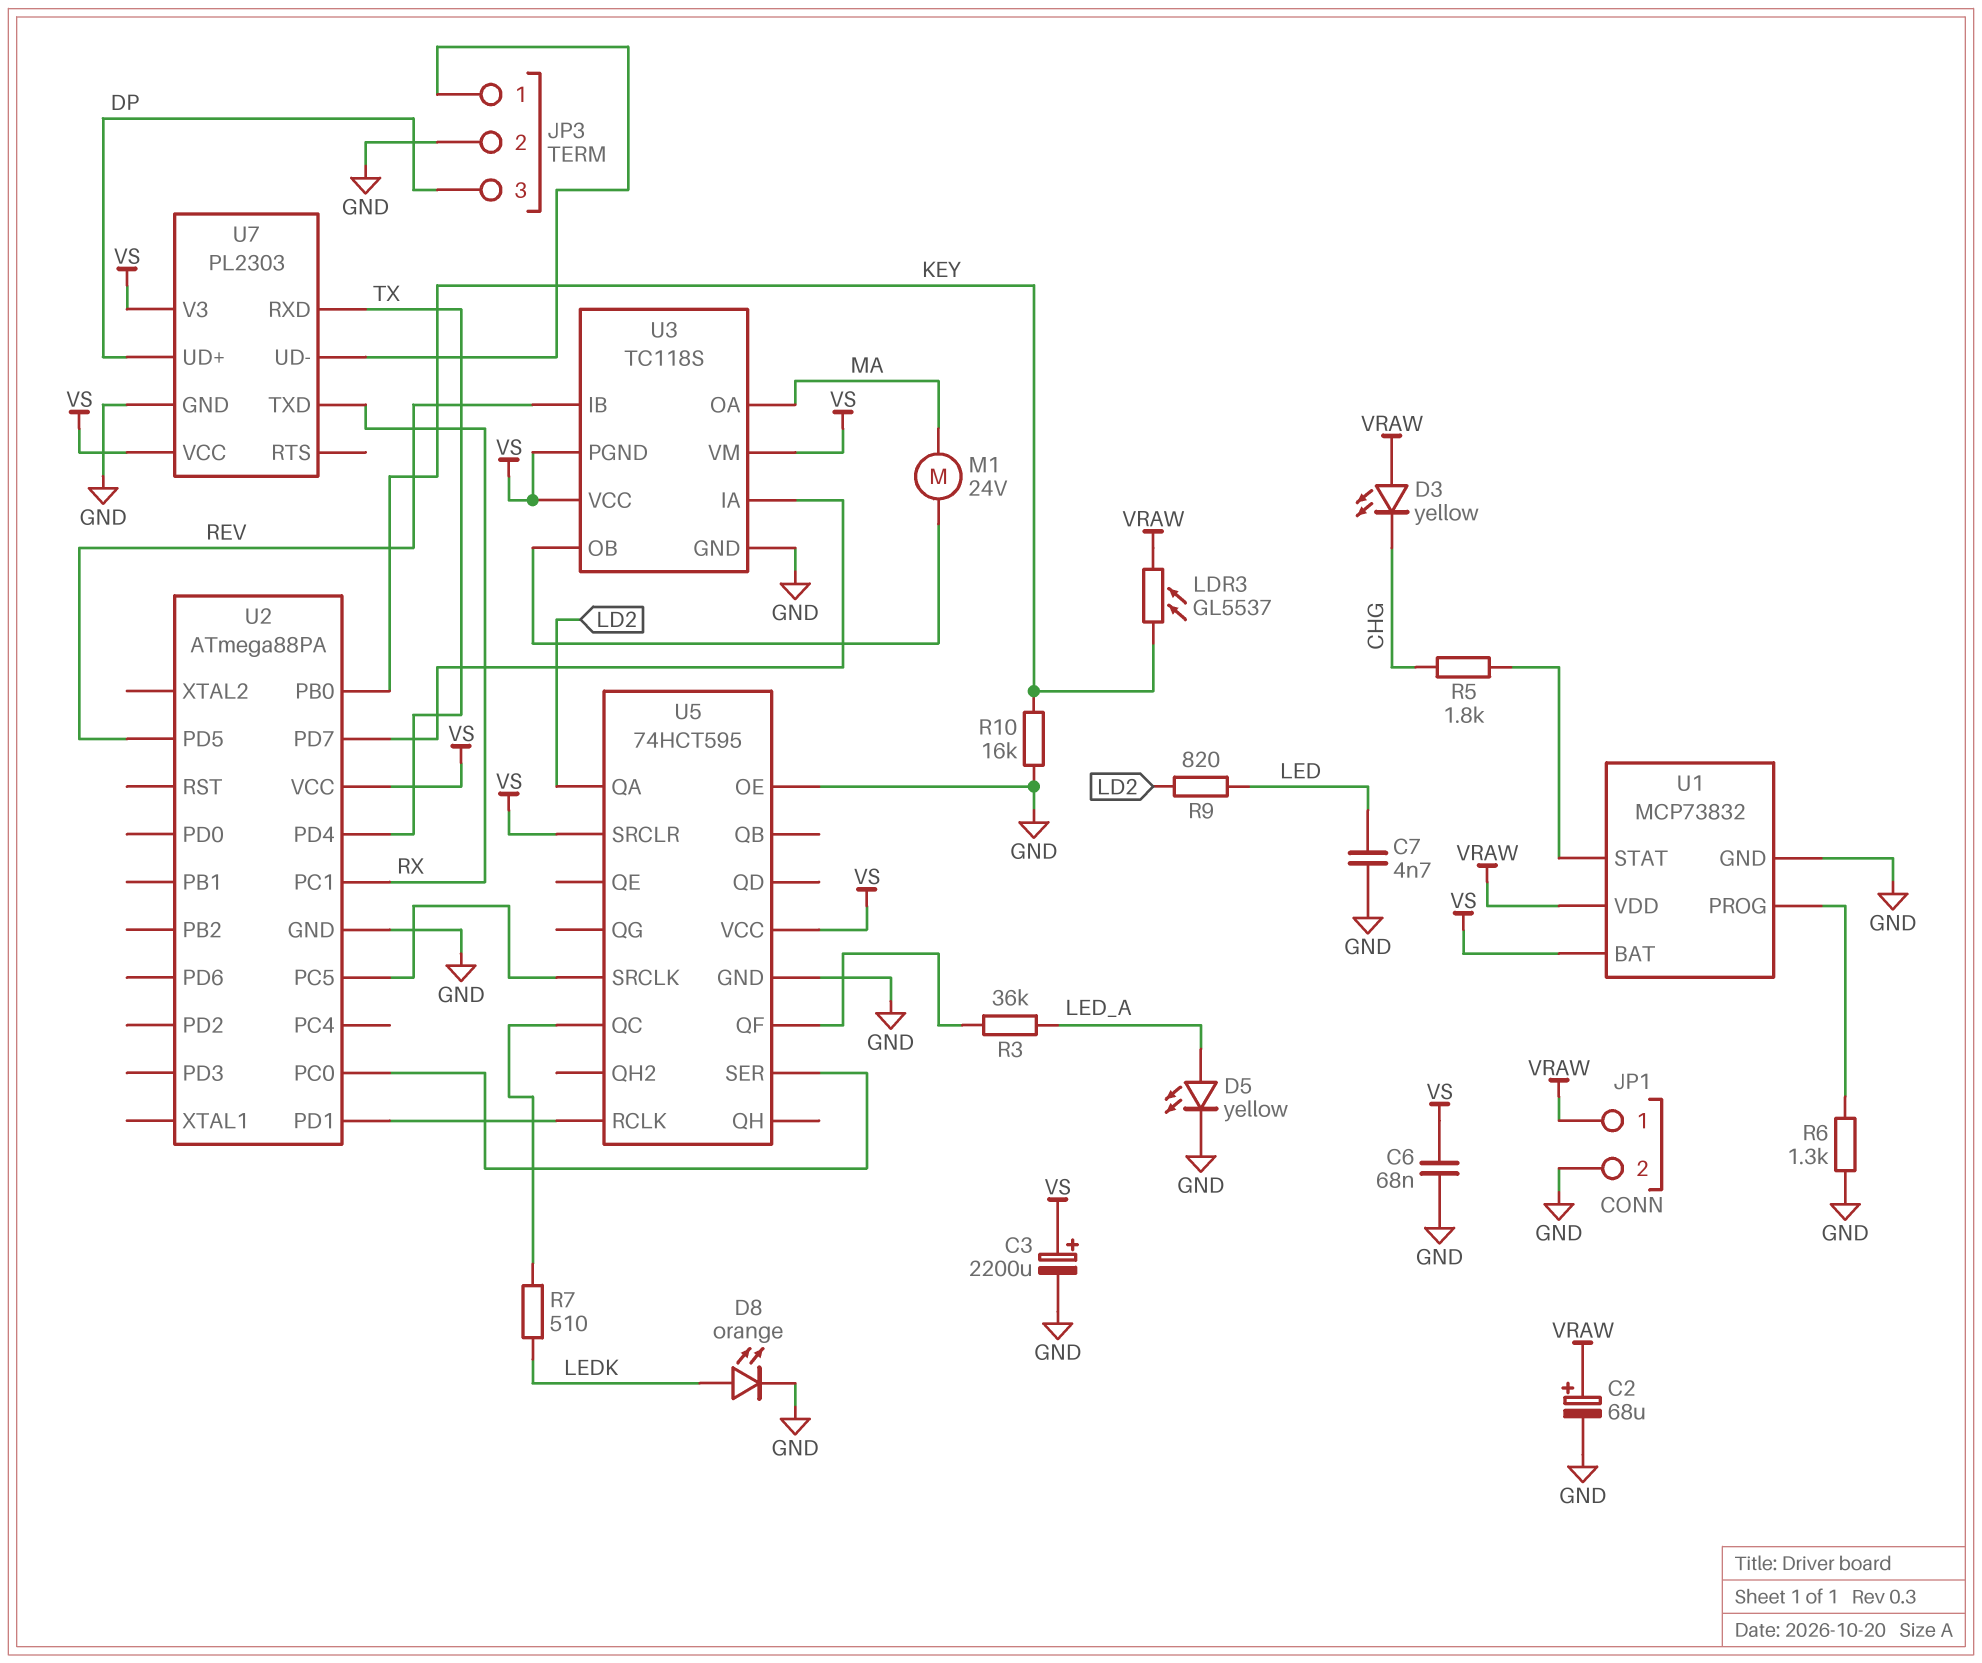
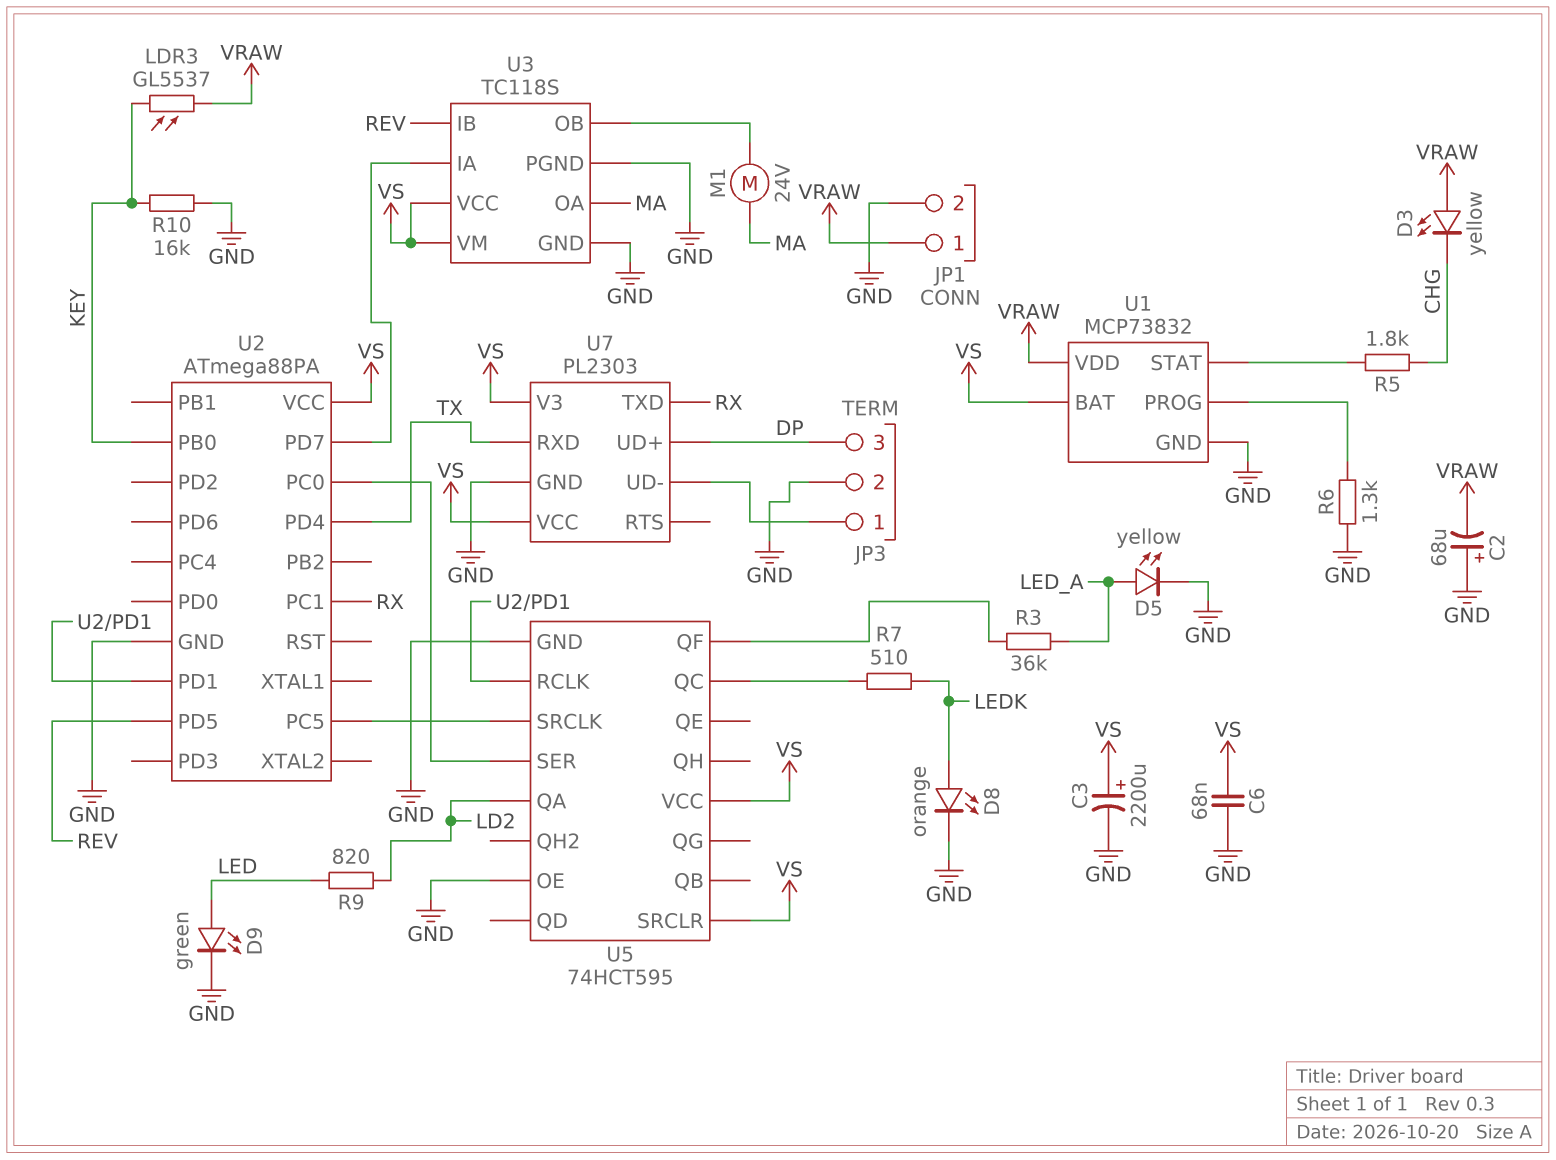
C2: 68uF (plus VRAW, minus GND) -> 68uF (plus GND, minus VRAW)
C7: 4.7nF (GND, LED) -> none
D9: none -> LED green (A LED, K GND)
U3 pin PGND: VS -> GND

